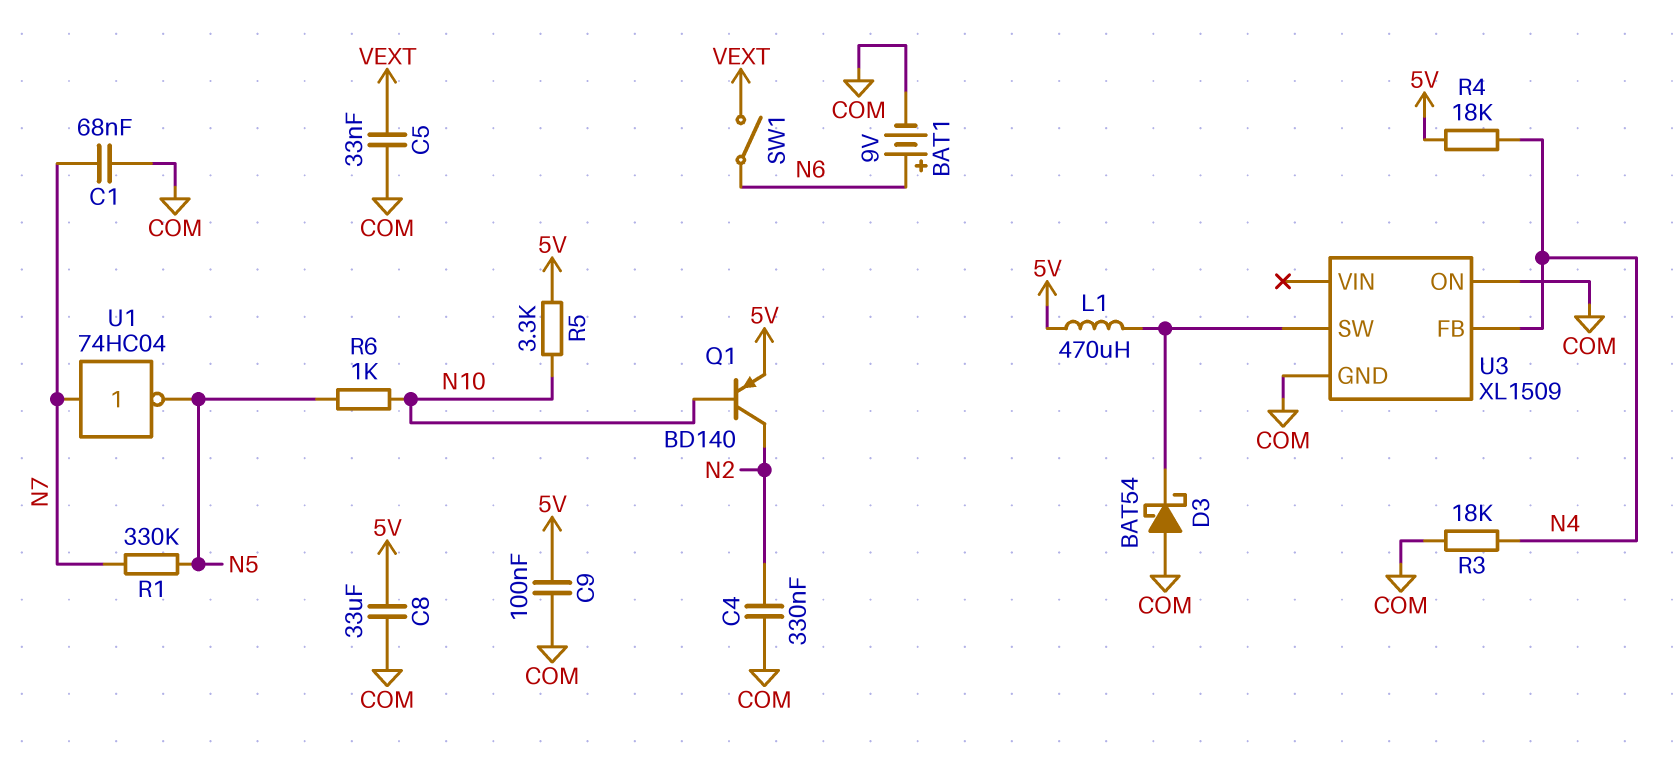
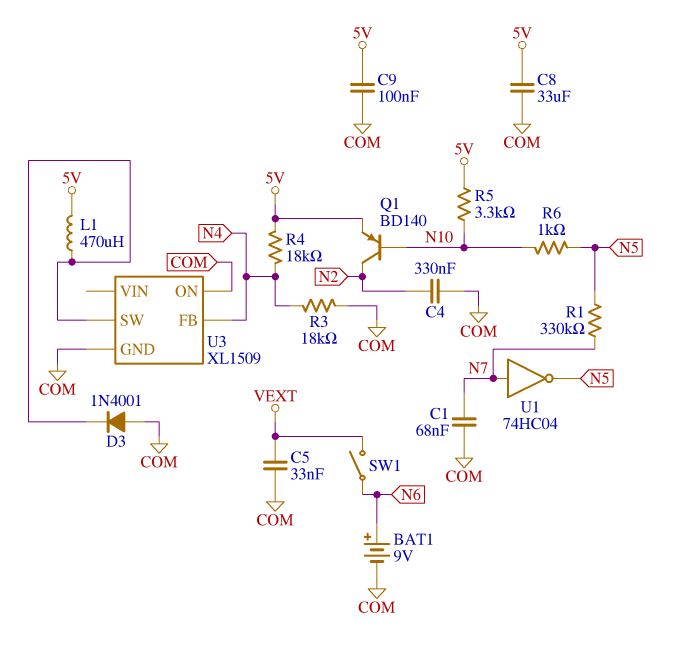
D3: schottky BAT54 (A COM, K U3/SW) -> diode 1N4001 (A COM, K U3/SW)

